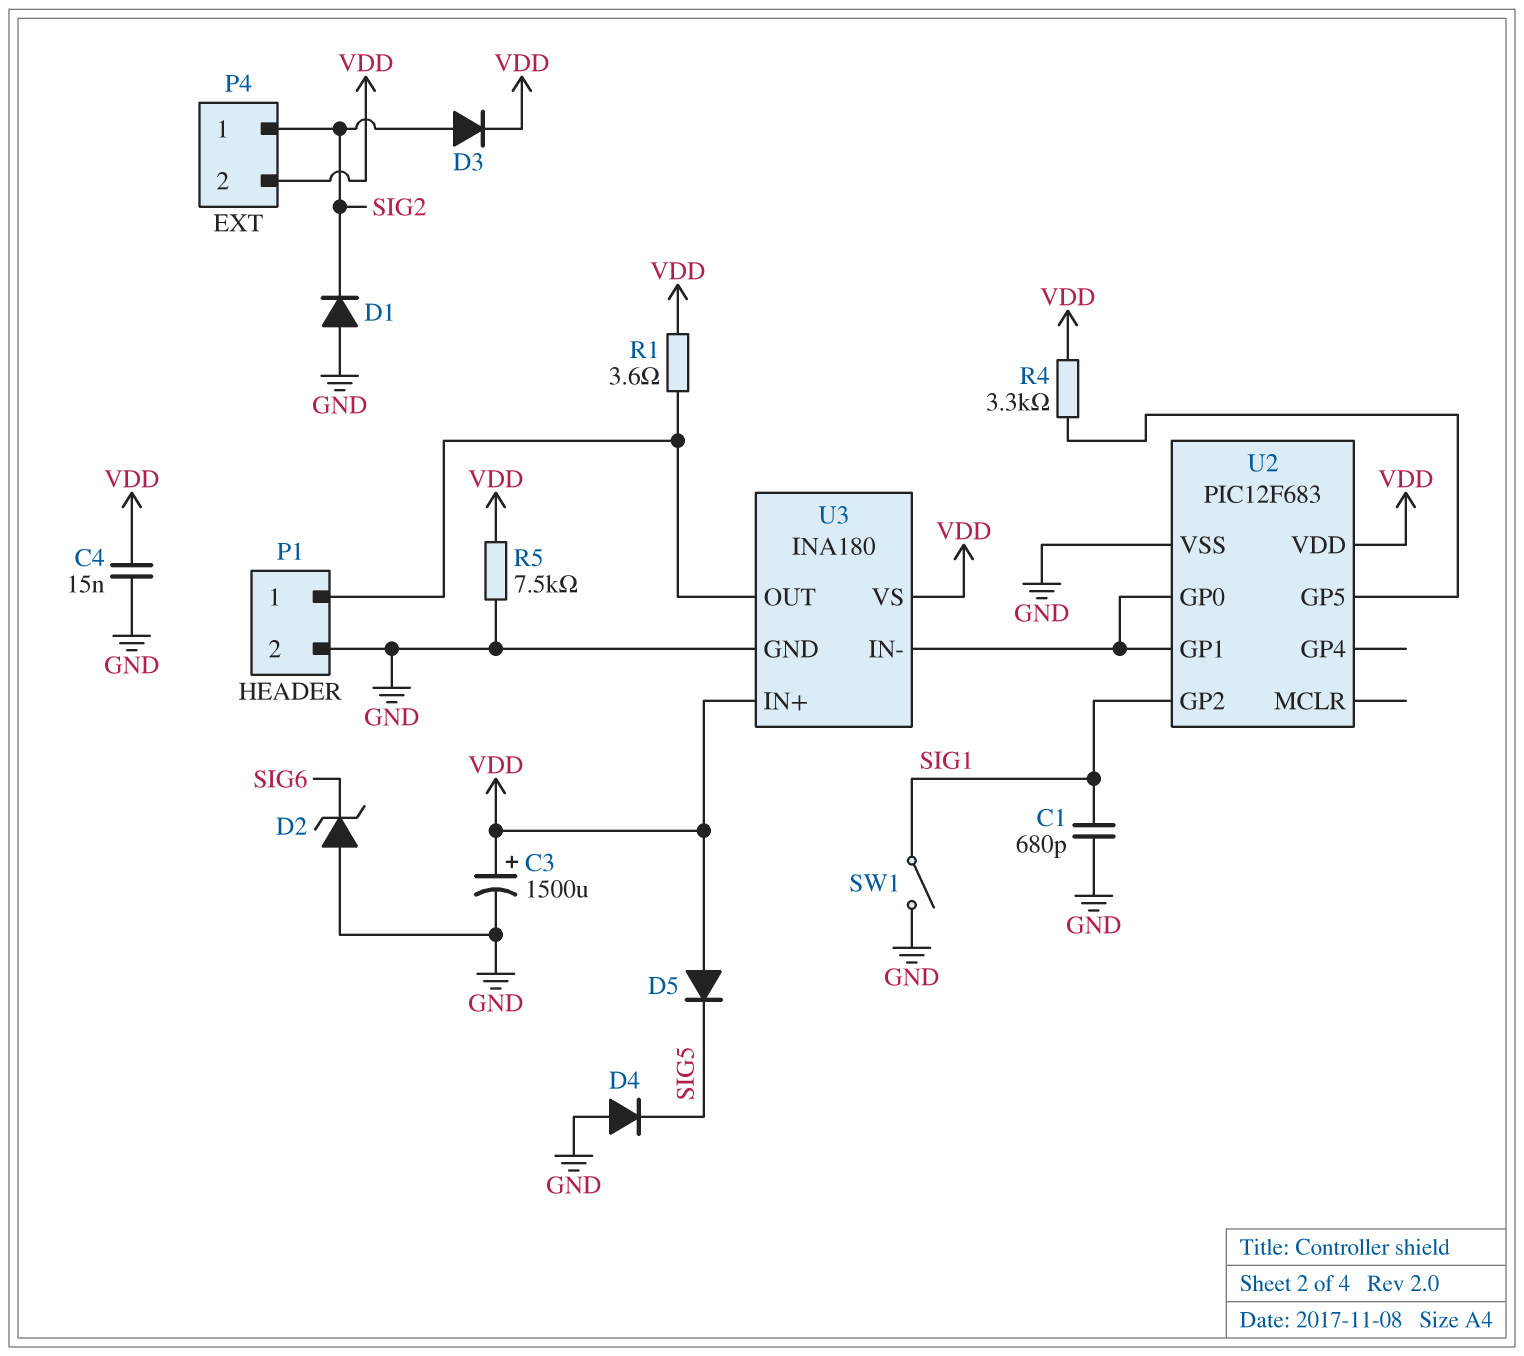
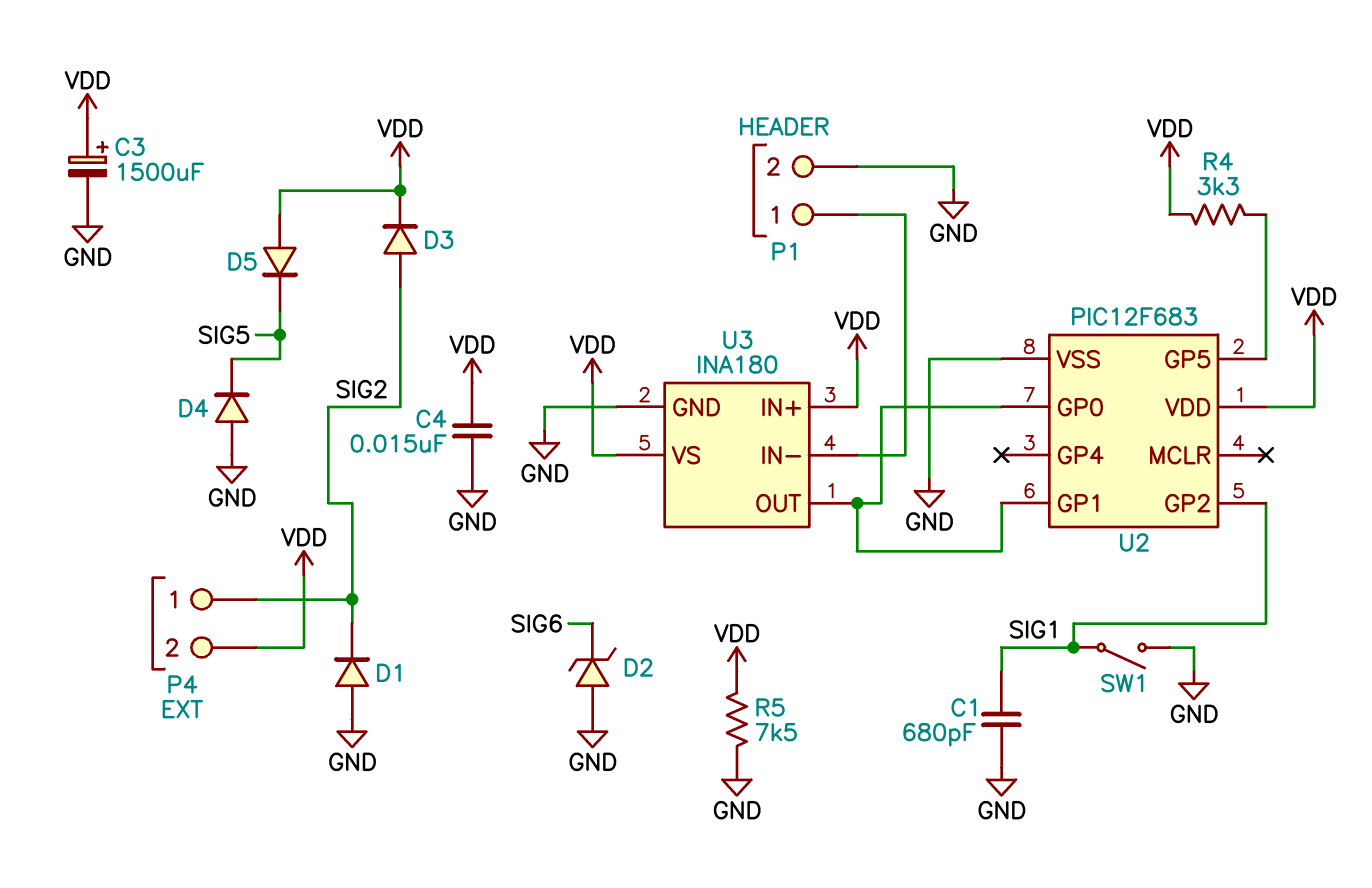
R1: 3.6 (P1/1, VDD) -> none
U3 pin IN-: U2/GP0 -> P1/1
U3 pin OUT: P1/1 -> U2/GP0

